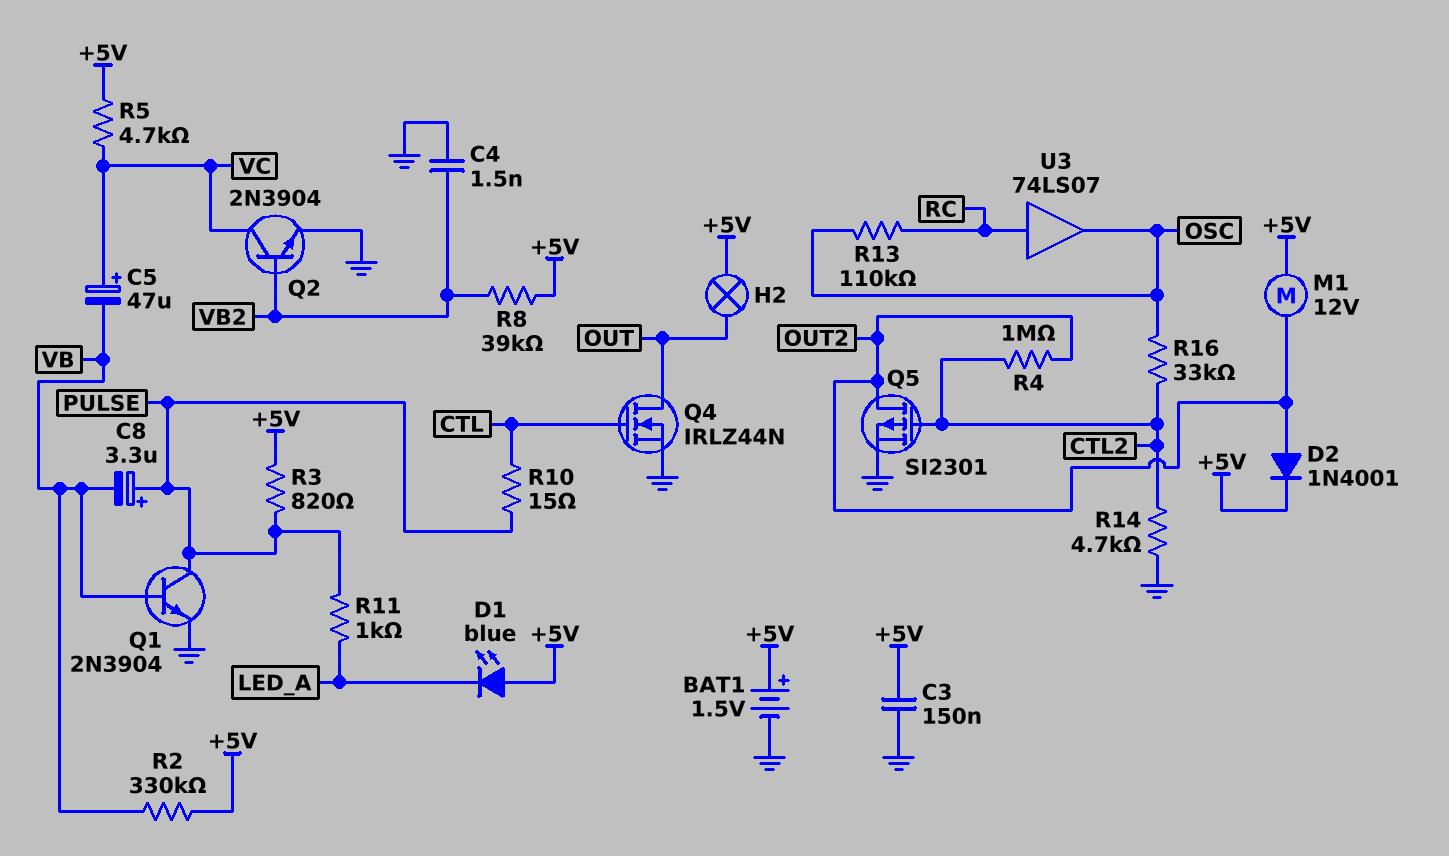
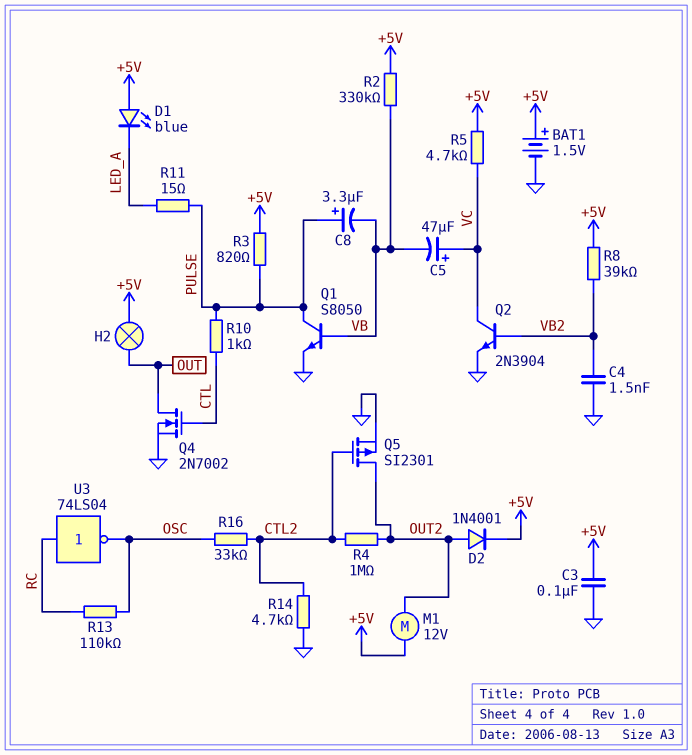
C3: 150nF (+5V, GND) -> 100nF (+5V, GND)
Q1: NPN 2N3904 (B VB, C PULSE, E GND) -> NPN S8050 (B VB, C PULSE, E GND)
Q4: NMOS IRLZ44N (G CTL, D OUT, S GND) -> NMOS 2N7002 (G CTL, D OUT, S GND)
R10: 15 (CTL, PULSE) -> 1k (CTL, PULSE)
R11: 1k (LED_A, PULSE) -> 15 (LED_A, PULSE)
U3: buffer 74LS07 (in RC, out OSC) -> NOT 74LS04 (in RC, out OSC)

